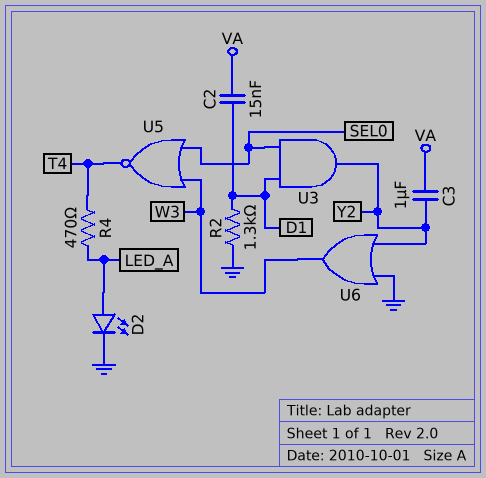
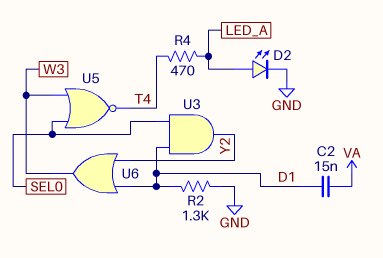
C3: 1uF (VA, Y2) -> none
U6: OR (in GND, in Y2, out W3) -> OR (in D1, in Y2, out W3)

